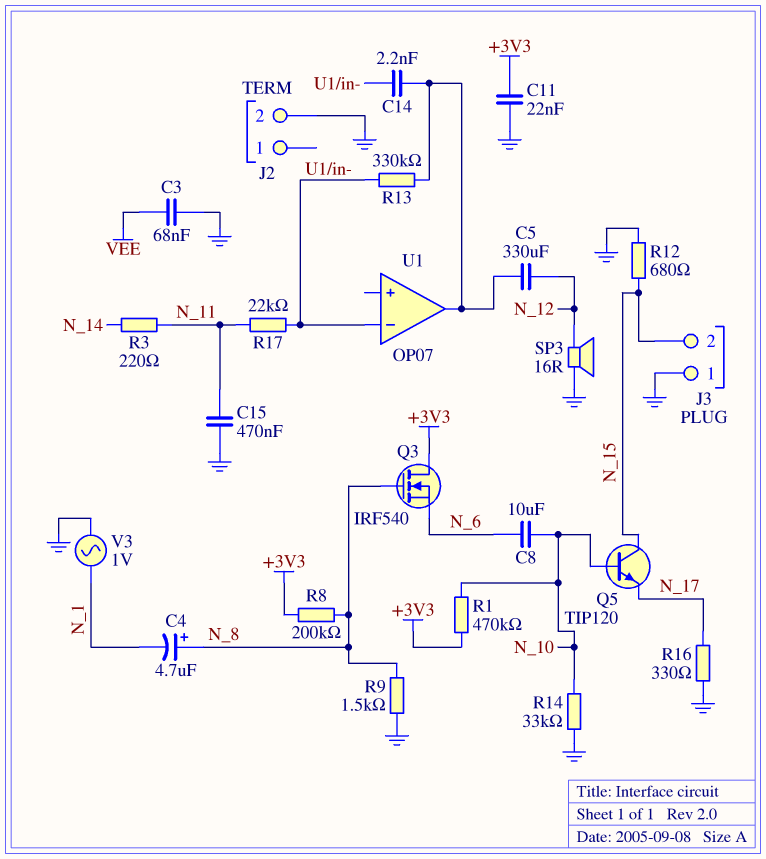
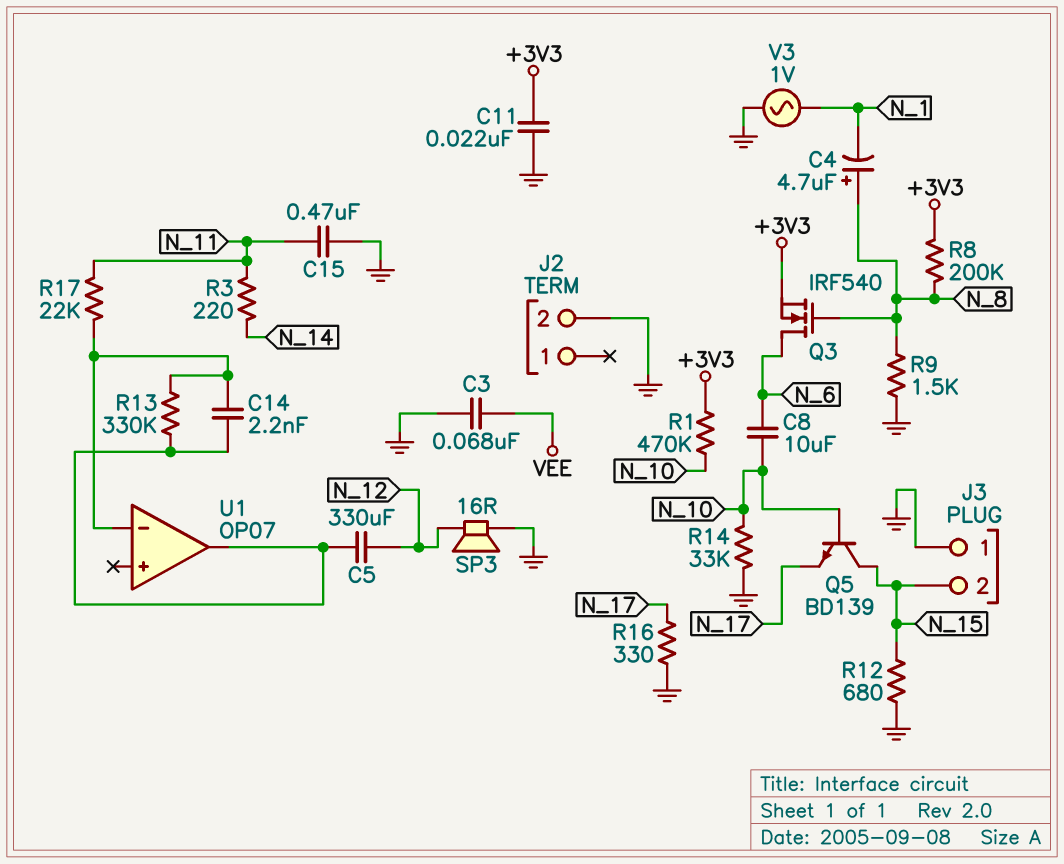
Q3: NMOS IRF540 (G N_8, D +3V3, S N_6) -> NMOS IRF540 (G N_8, D N_6, S +3V3)
Q5: NPN TIP120 (B N_10, C N_15, E N_17) -> NPN BD139 (B N_10, C N_15, E N_17)

